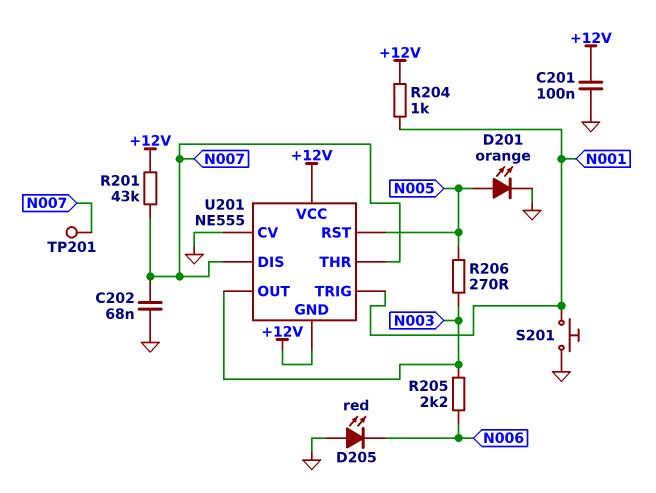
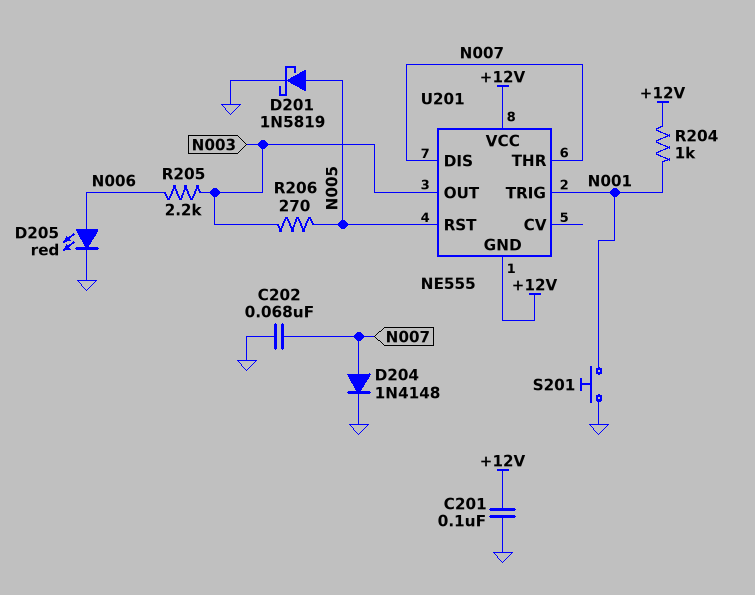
D201: LED orange (A N005, K GND) -> schottky 1N5819 (A N005, K GND)
D204: none -> diode 1N4148 (A N007, K GND)
D205: LED red (A GND, K N006) -> LED red (A N006, K GND)
R201: 43k (+12V, N007) -> none
TP201: test point (N007) -> none
U201 pin CV: GND -> none

